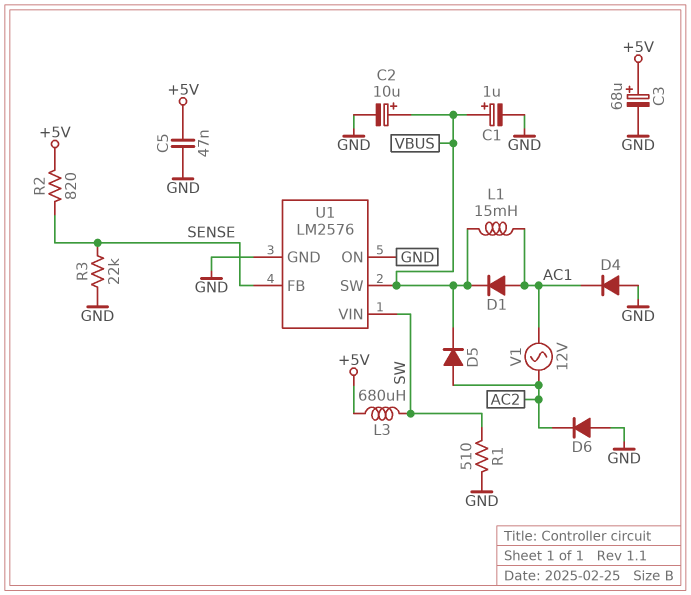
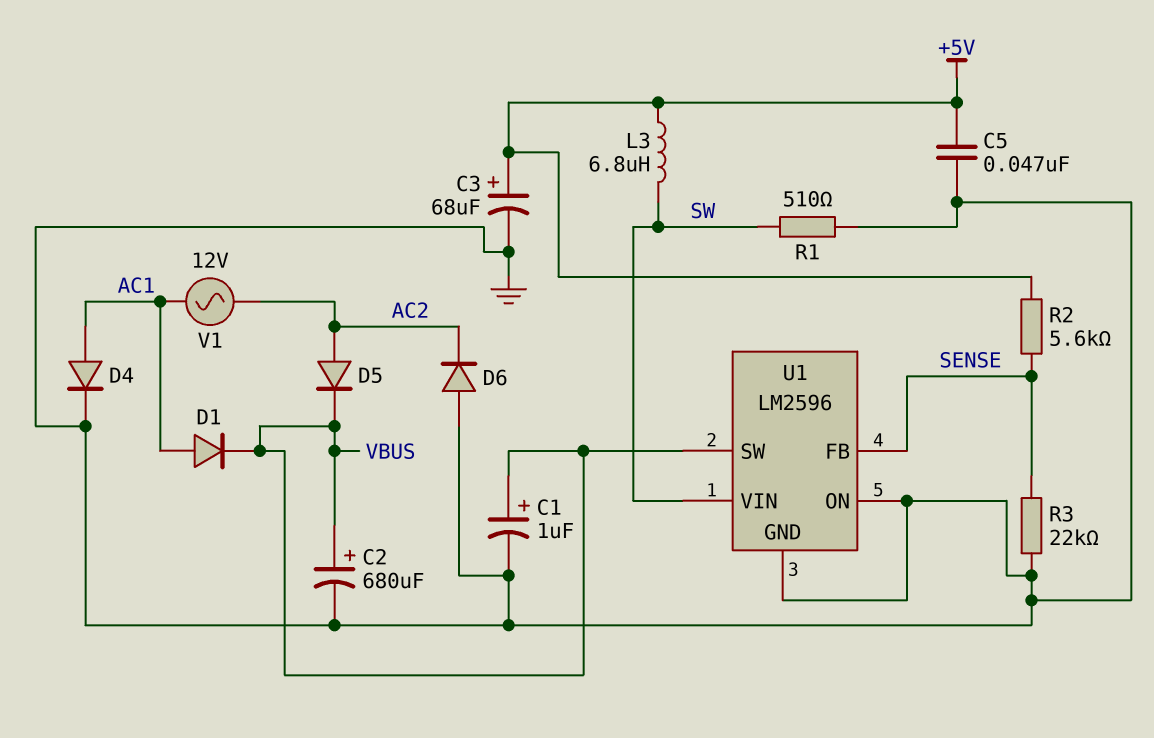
C2: 10uF (plus VBUS, minus GND) -> 680uF (plus VBUS, minus GND)
D4: diode (A GND, K AC1) -> diode (A AC1, K GND)
L1: 15mH (AC1, VBUS) -> none
L3: 680uH (+5V, SW) -> 6.8uH (+5V, SW)
R2: 820 (+5V, SENSE) -> 5.6k (+5V, SENSE)
U1: LM2576 -> LM2596

